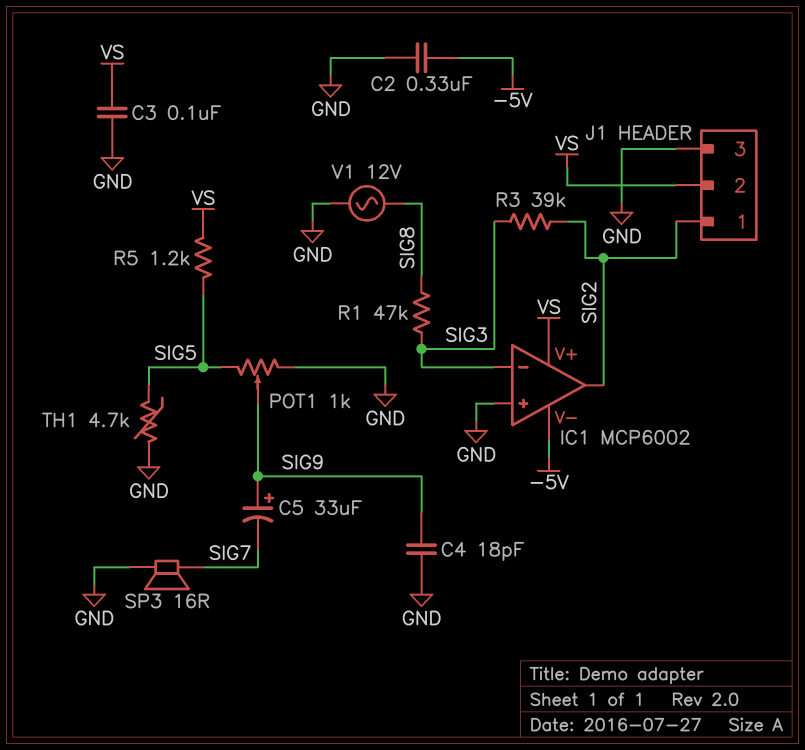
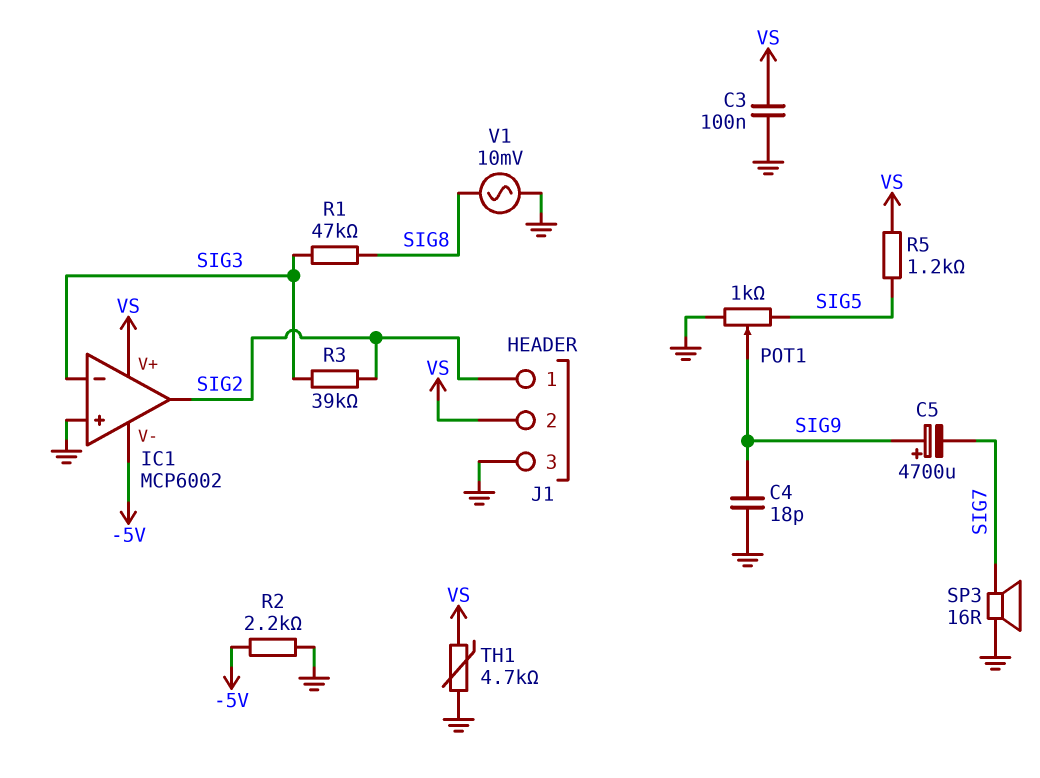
C2: 330nF (-5V, GND) -> none
C5: 33uF (plus SIG9, minus SIG7) -> 4700uF (plus SIG9, minus SIG7)
R2: none -> 2.2k (-5V, GND)
TH1: 4.7k (GND, SIG5) -> 4.7k (GND, VS)
V1: AC 12V (GND, SIG8) -> AC 10mV (GND, SIG8)

